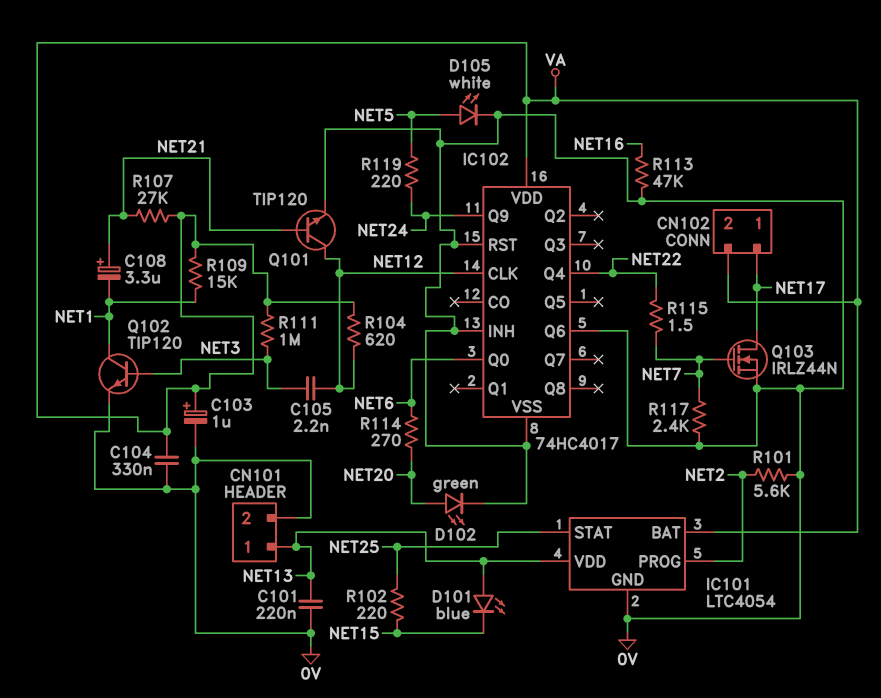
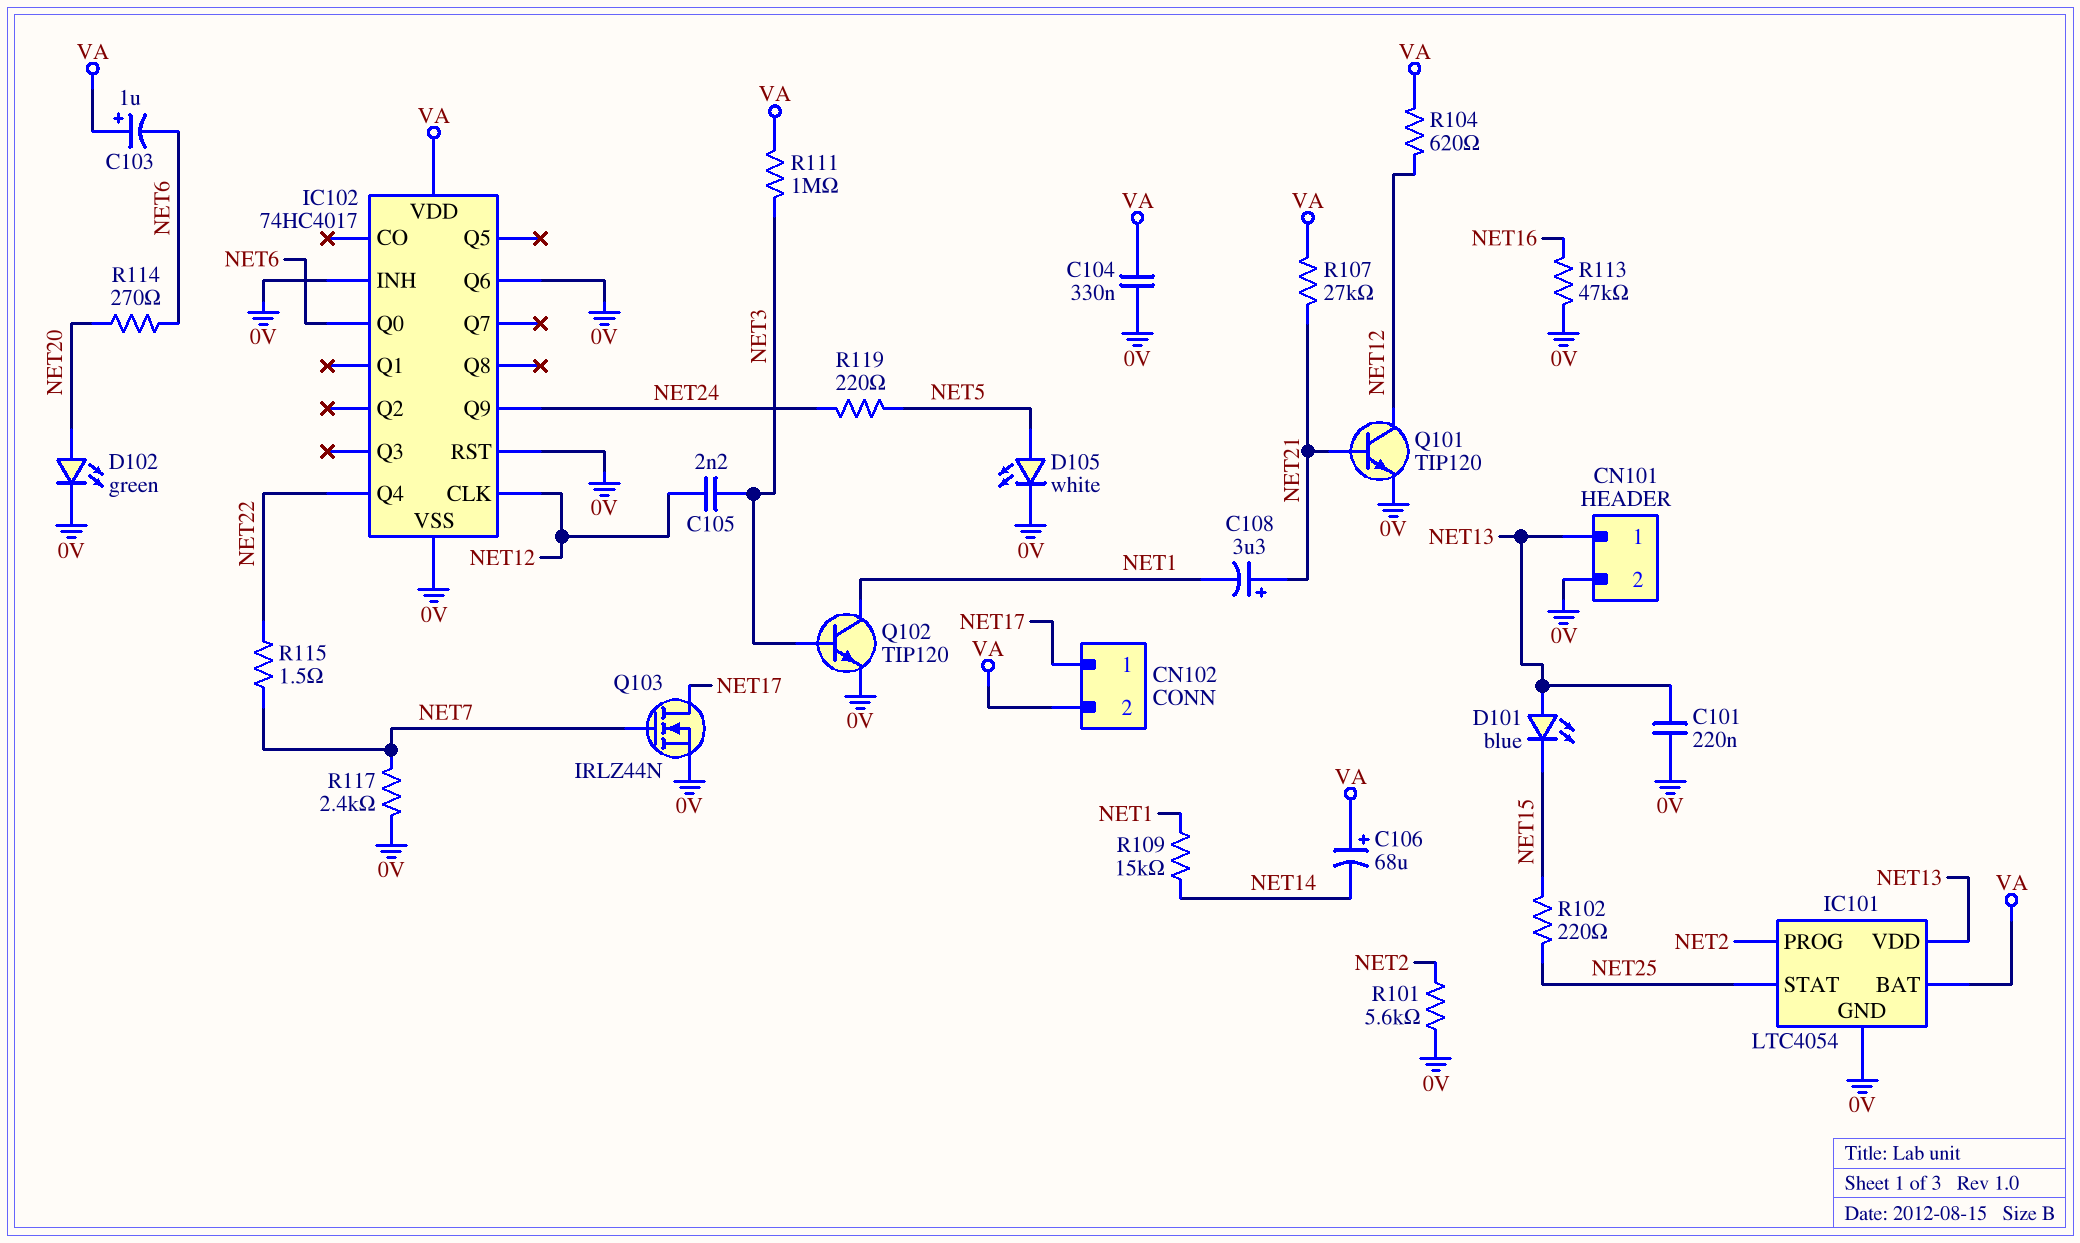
C103: 1uF (plus VA, minus 0V) -> 1uF (plus VA, minus NET6)
C106: none -> 68uF (plus VA, minus NET14)
R109: 15k (NET1, VA) -> 15k (NET1, NET14)

